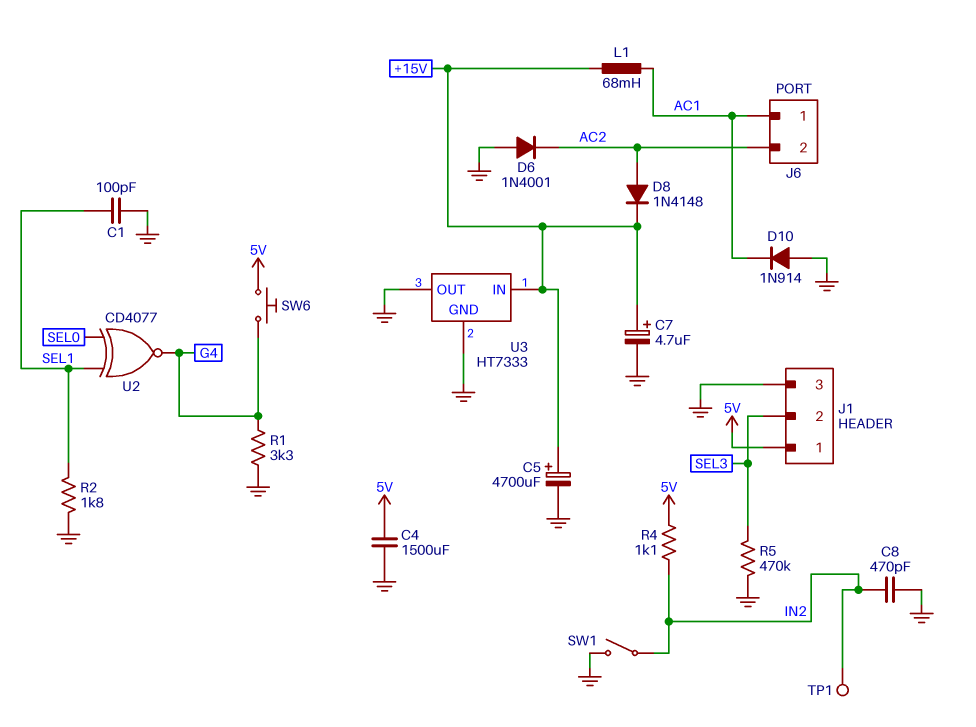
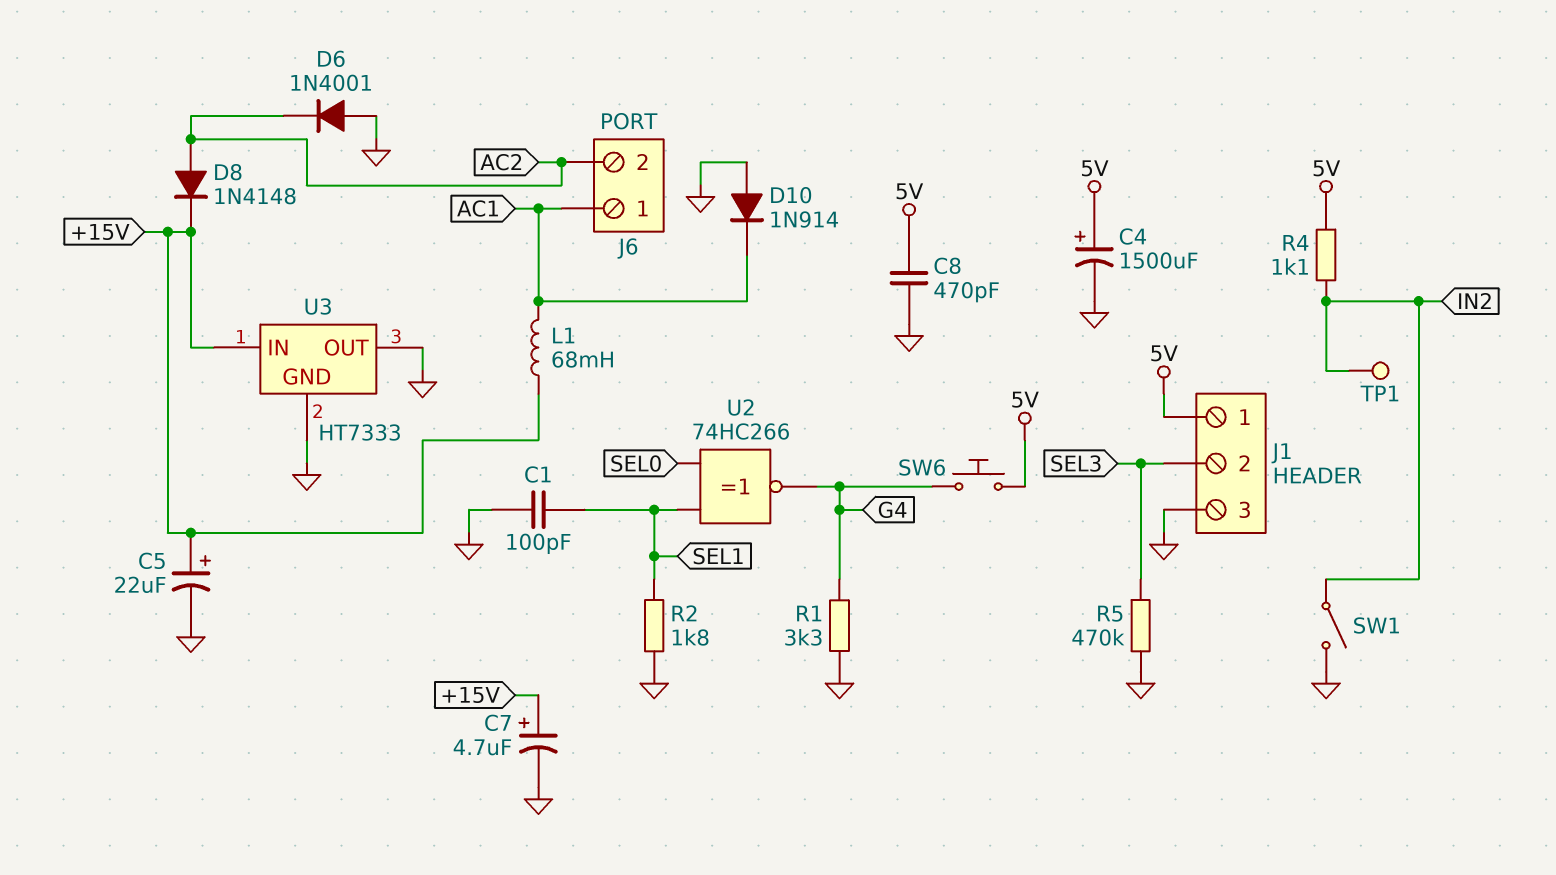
C4: 1500uF (5V, GND) -> 1500uF (plus 5V, minus GND)
C5: 4700uF (plus +15V, minus GND) -> 22uF (plus +15V, minus GND)
C8: 470pF (GND, IN2) -> 470pF (5V, GND)
U2: XNOR CD4077 (in SEL0, in SEL1, out G4) -> XNOR 74HC266 (in SEL0, in SEL1, out G4)

